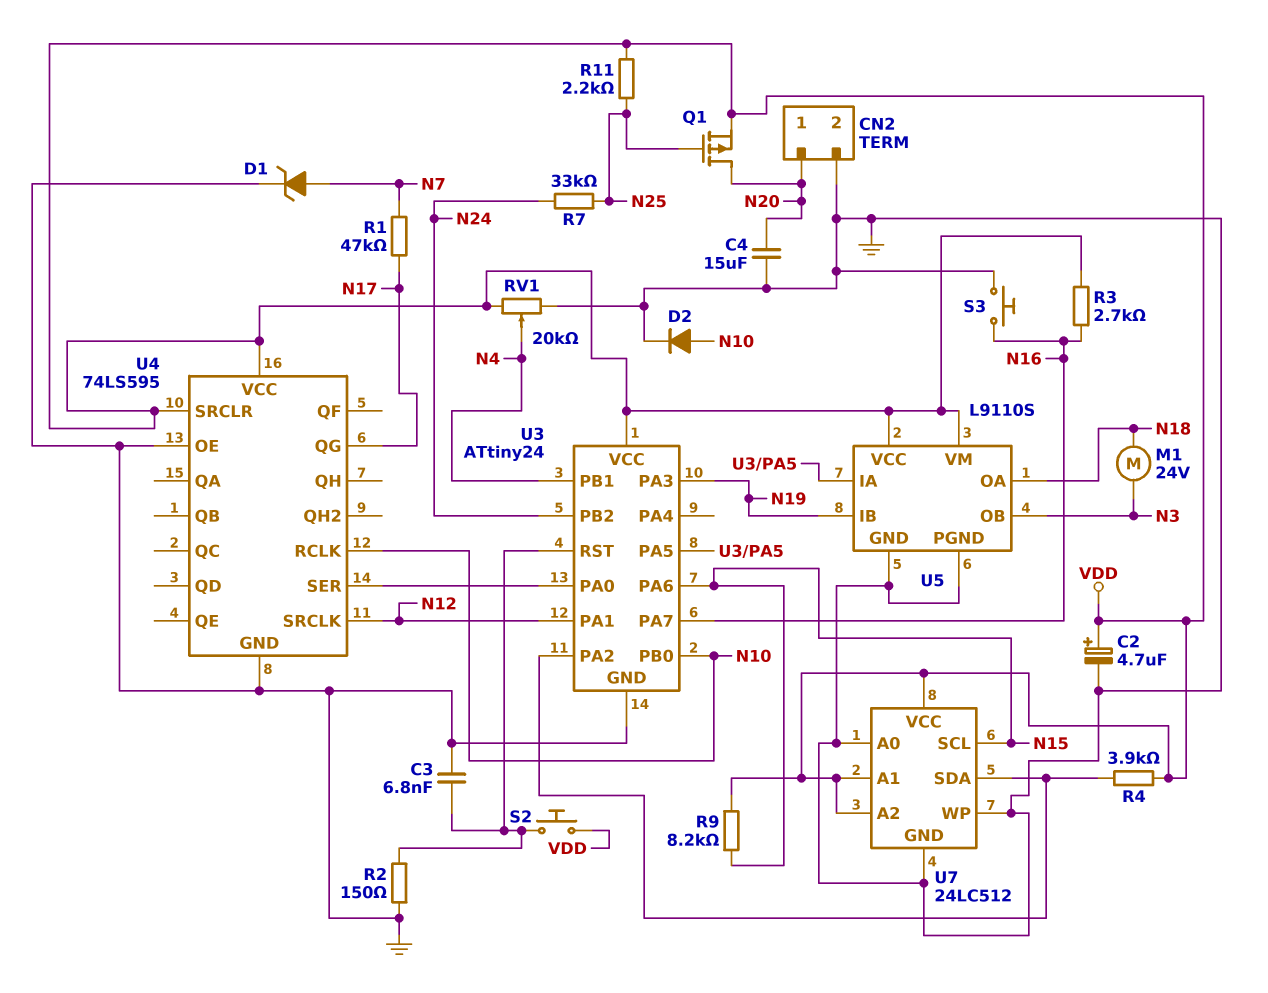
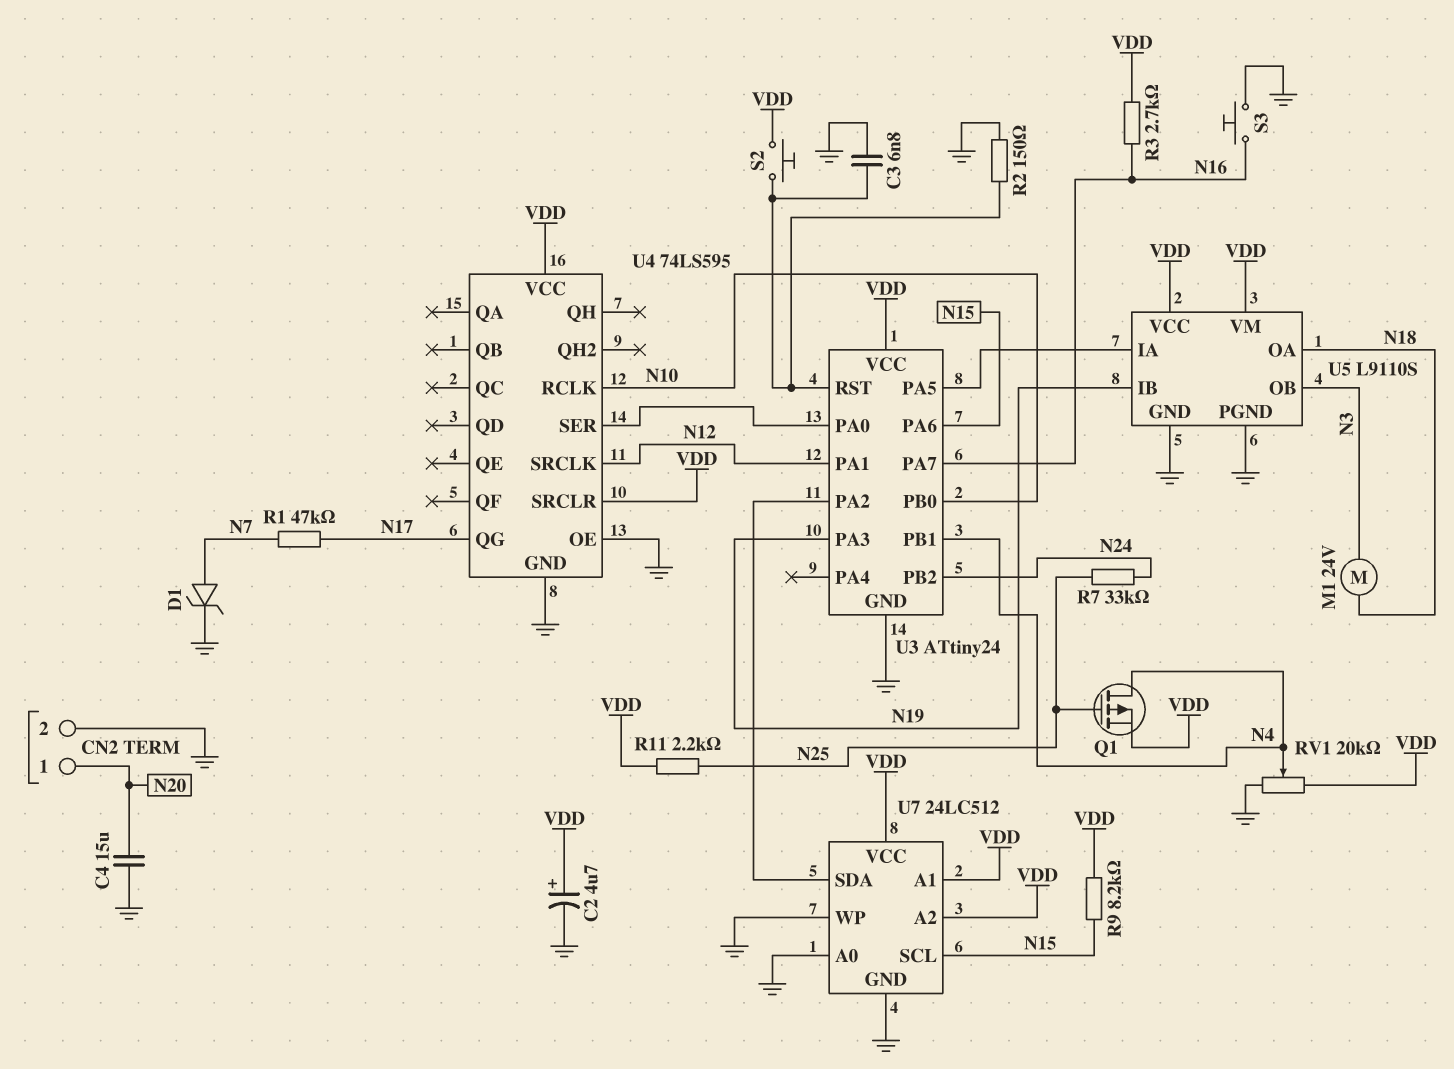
D2: diode (A N10, K GND) -> none
Q1: PMOS (G N25, D N20, S VDD) -> PMOS (G N25, D N4, S VDD)
R4: 3.9k (U3/PA2, VDD) -> none

